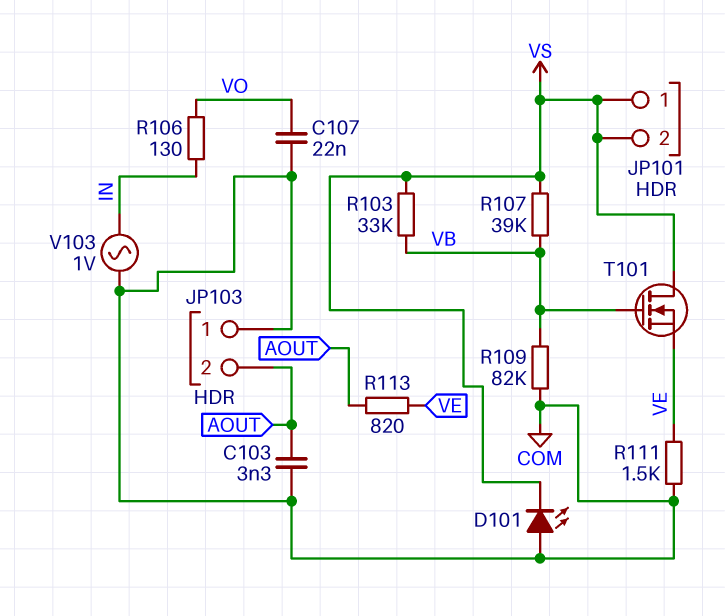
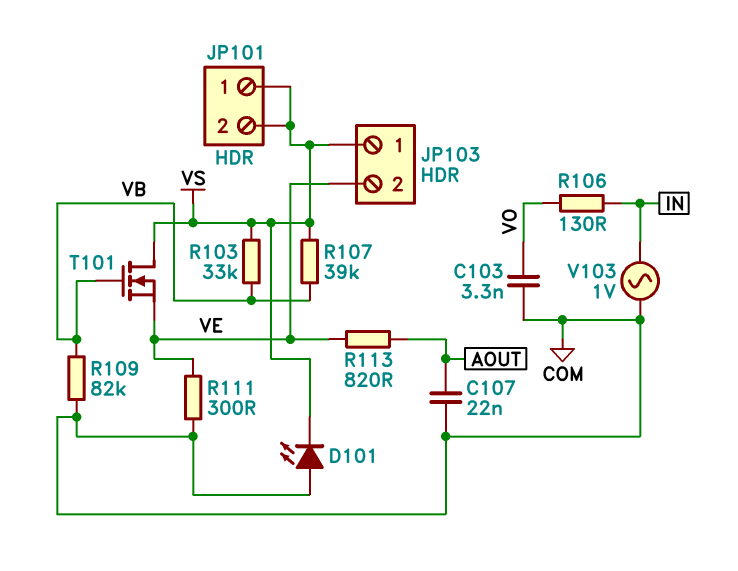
C103: 3.3nF (AOUT, COM) -> 3.3nF (COM, VO)
C107: 22nF (COM, VO) -> 22nF (AOUT, COM)
JP103 pin 1: COM -> VS
JP103 pin 2: AOUT -> VE
R111: 1.5k (COM, VE) -> 300 (COM, VE)

